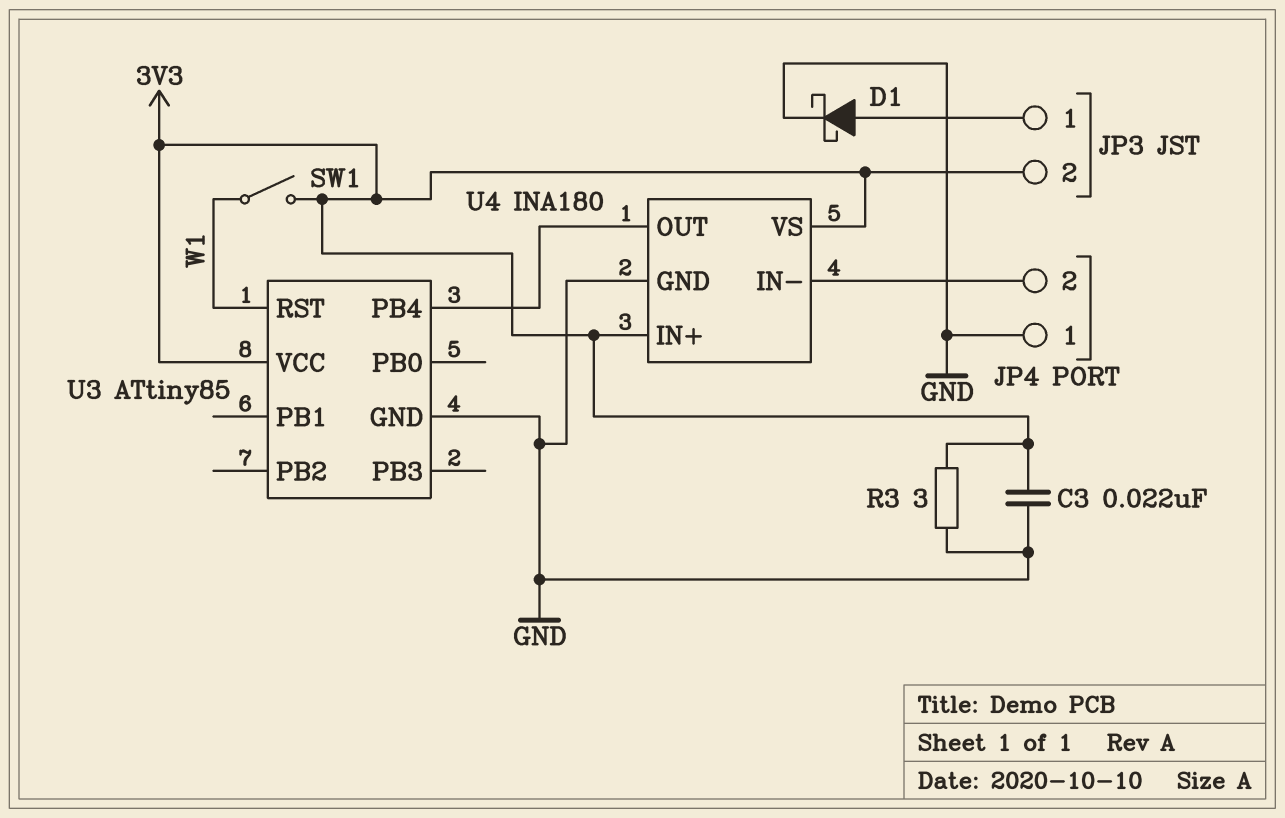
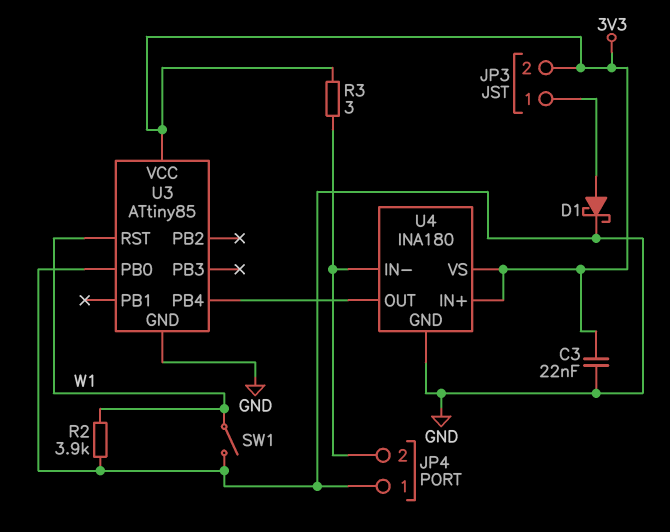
R2: none -> 3.9k (GND, W1)
R3: 3 (3V3, GND) -> 3 (3V3, JP4/2)
SW1: switch (3V3, W1) -> switch (GND, W1)
U3 pin PB0: none -> GND

